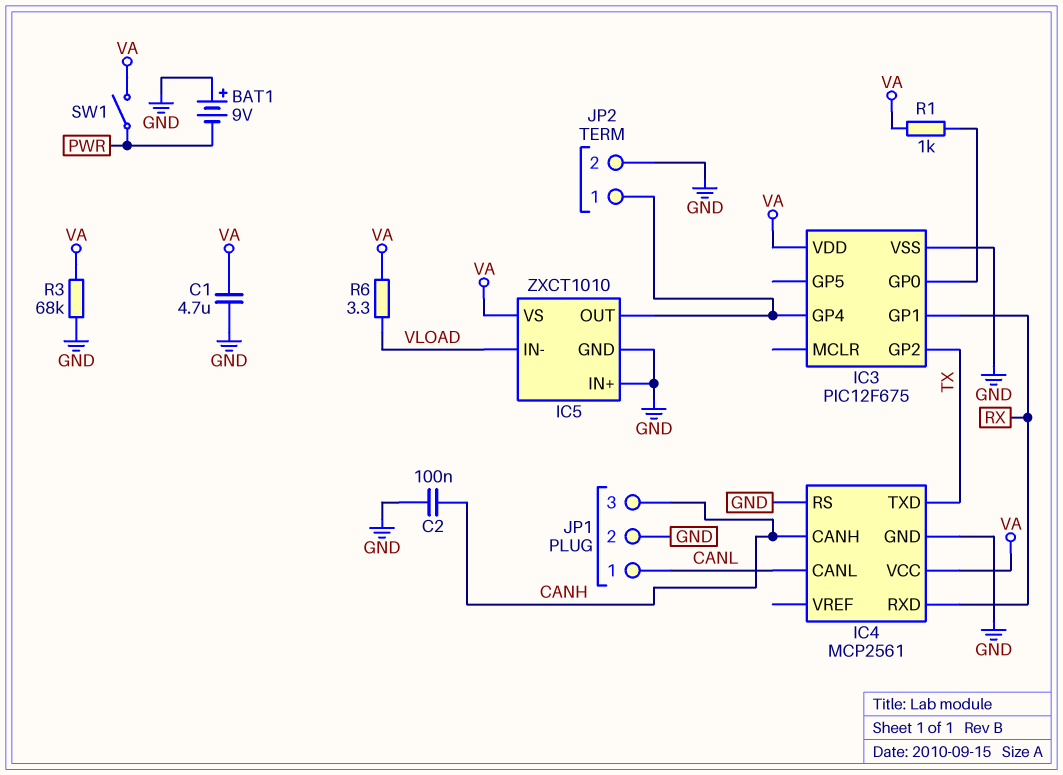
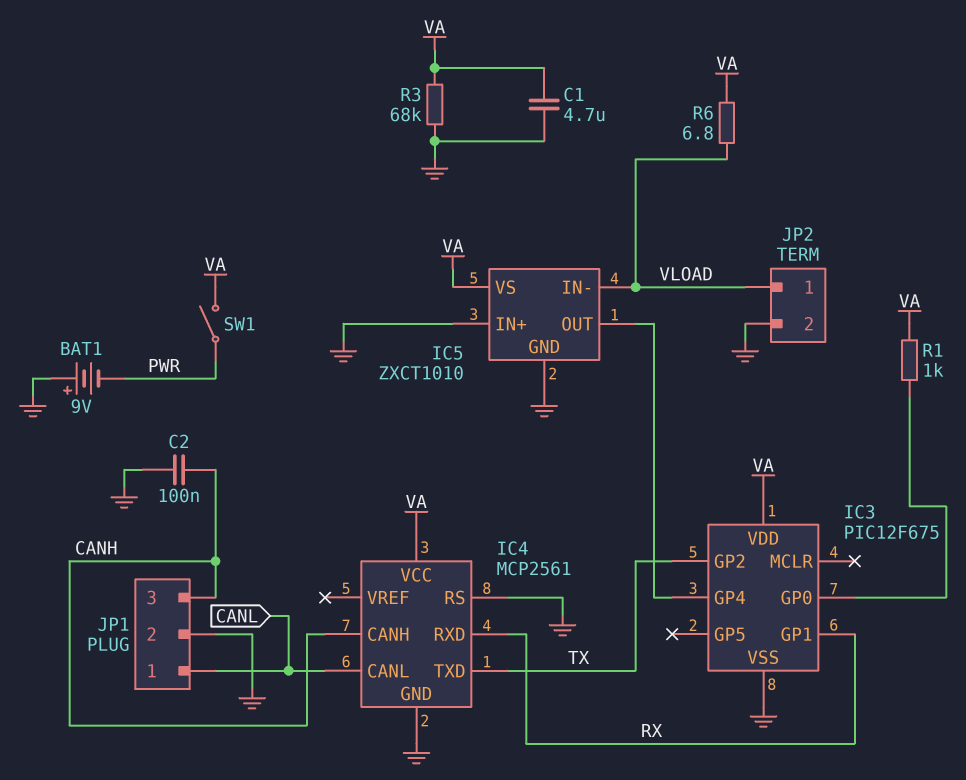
JP2 pin 1: IC3/GP4 -> VLOAD
R6: 3.3 (VA, VLOAD) -> 6.8 (VA, VLOAD)

